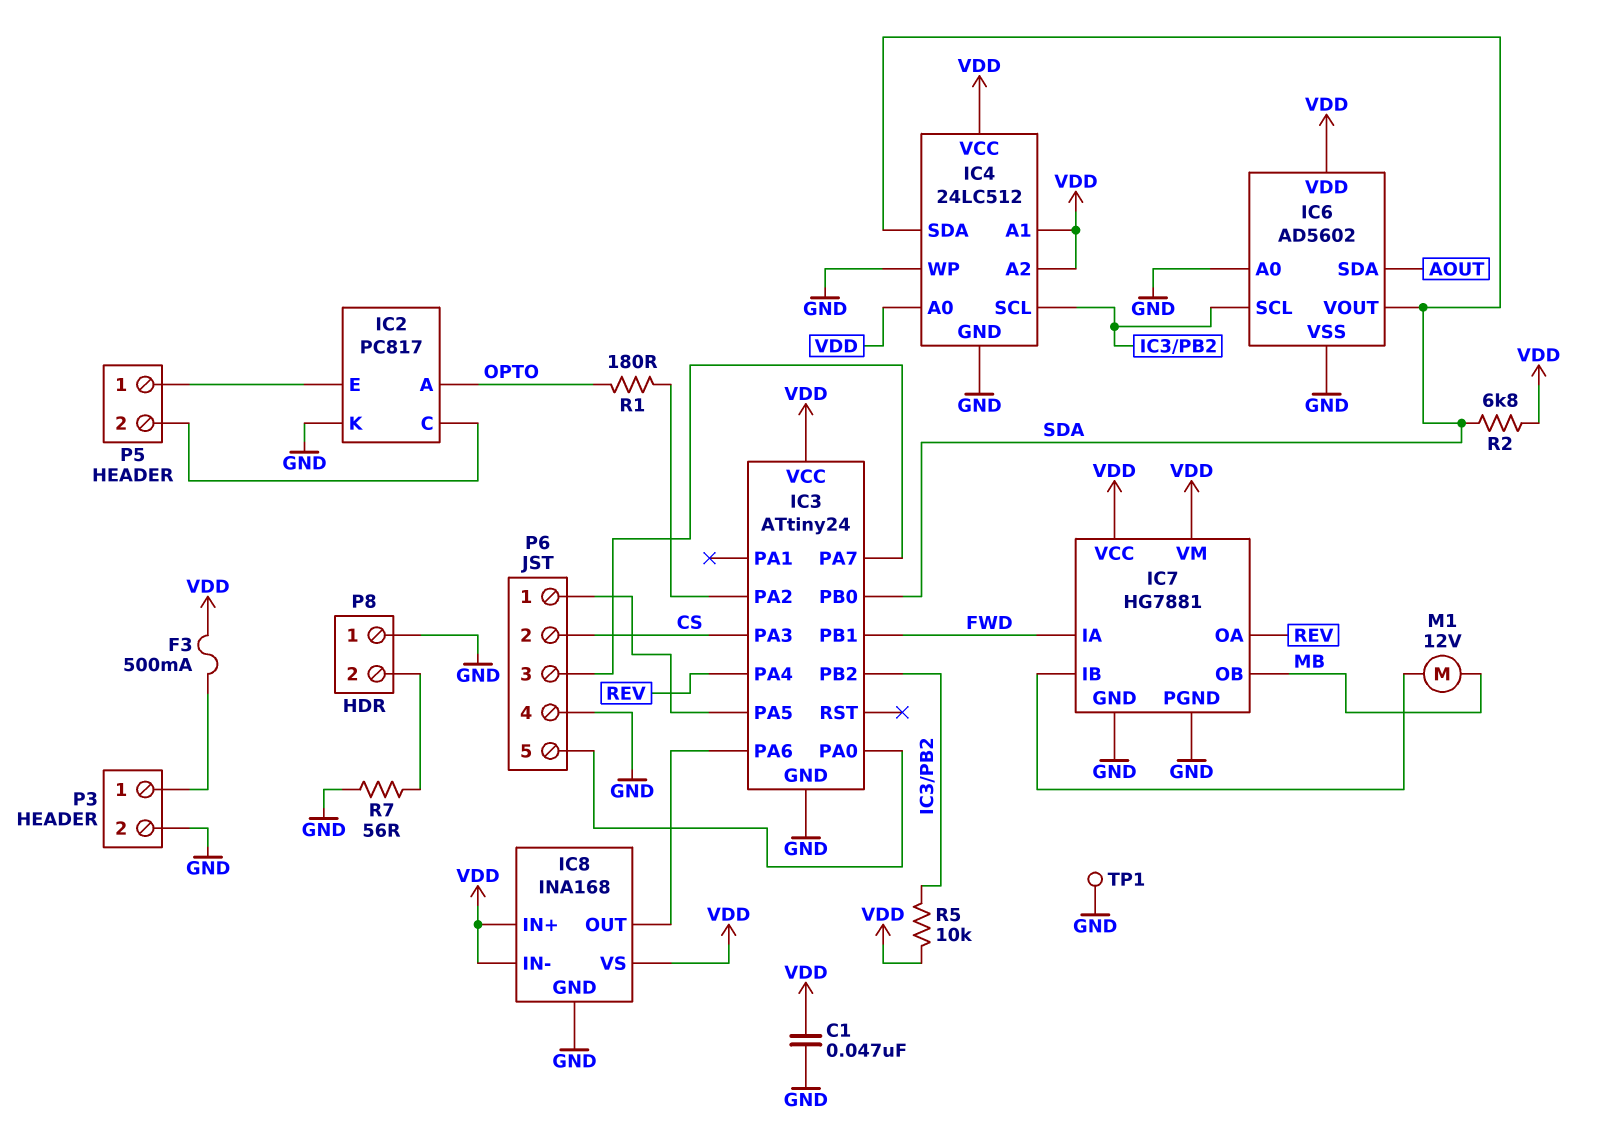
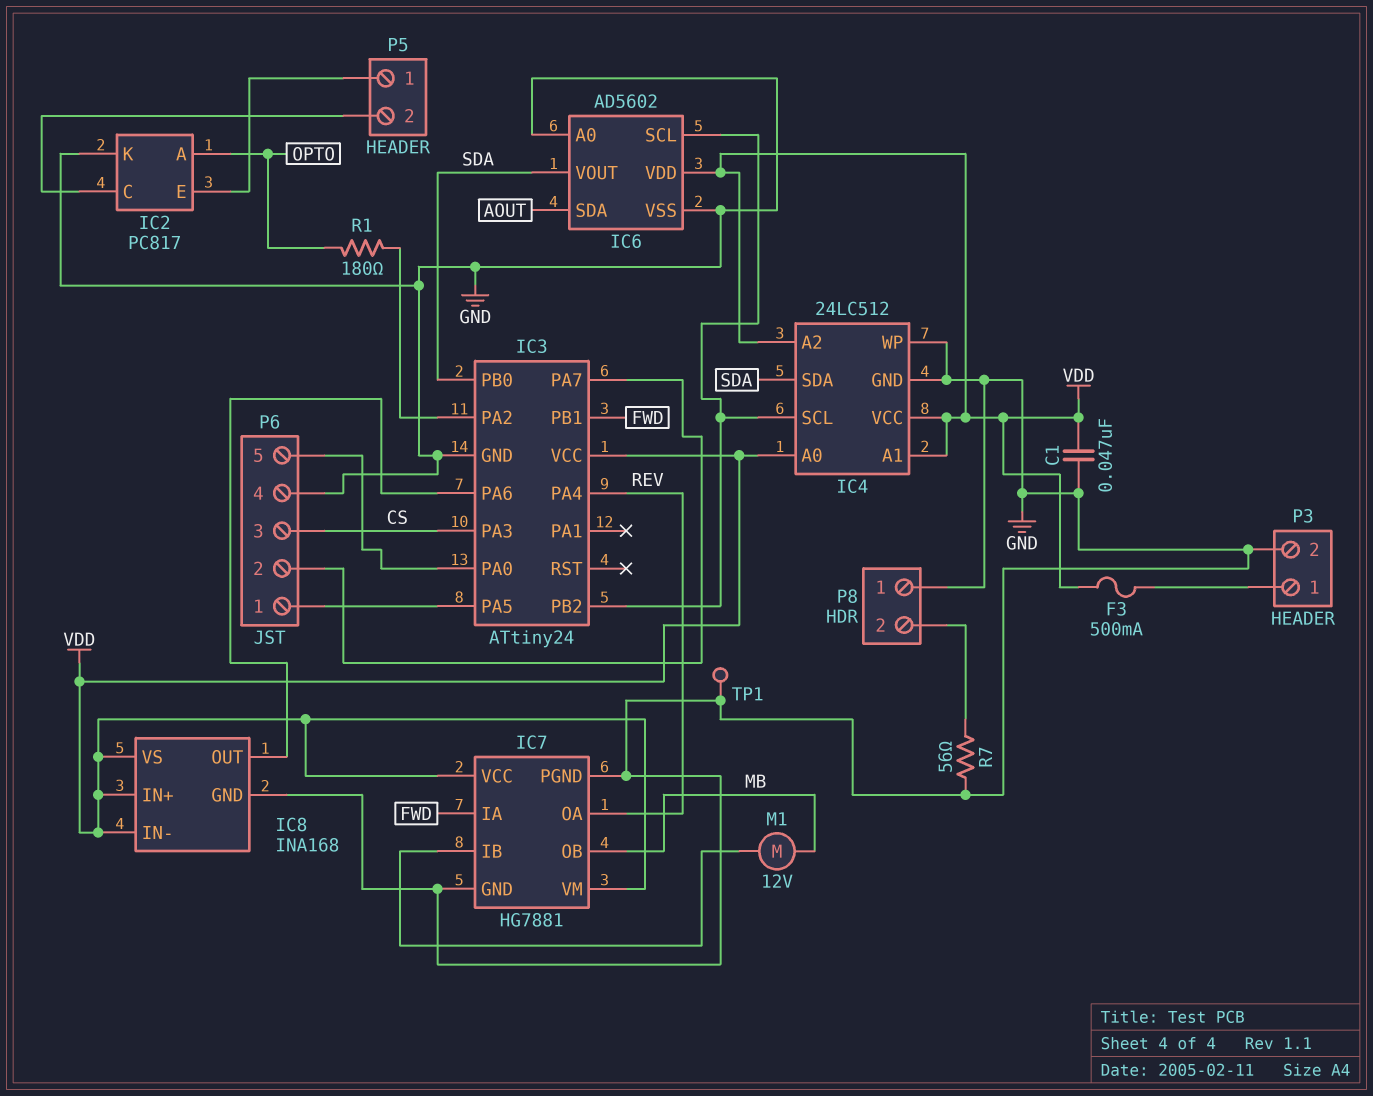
P6 pin 2: CS -> IC3/PA7
P6 pin 3: IC3/PA7 -> CS
R2: 6.8k (SDA, VDD) -> none
R5: 10k (IC3/PB2, VDD) -> none

